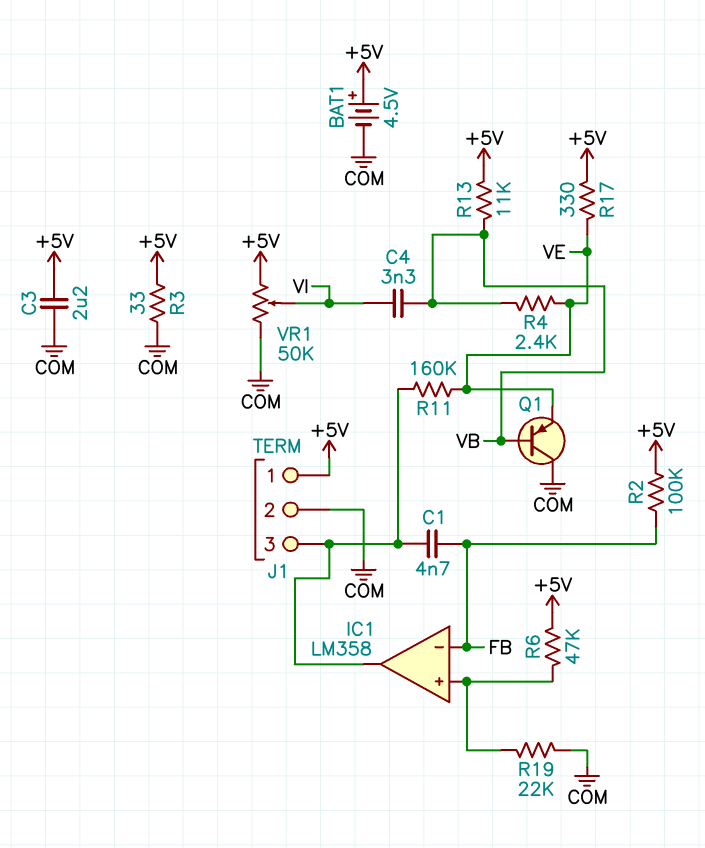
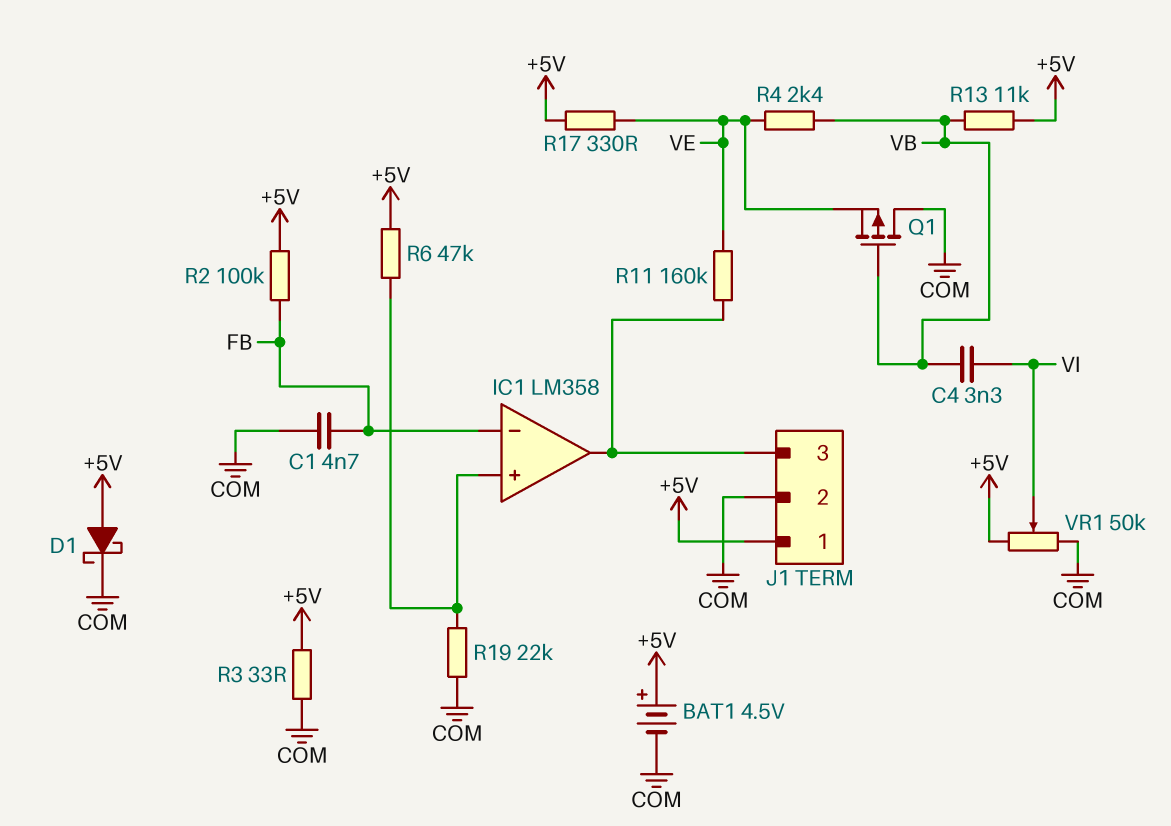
C1: 4.7nF (FB, IC1/out) -> 4.7nF (COM, FB)
C3: 2.2uF (+5V, COM) -> none
D1: none -> schottky (A +5V, K COM)
Q1: PNP (B VB, C COM, E VE) -> PMOS (G VB, D COM, S VE)

